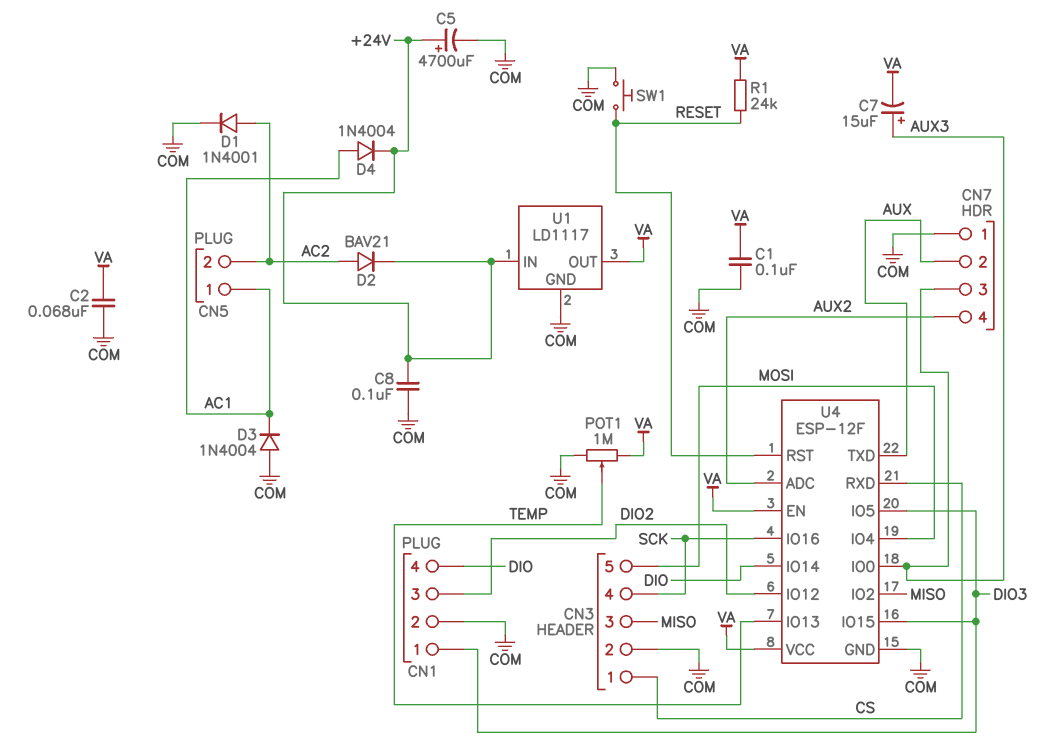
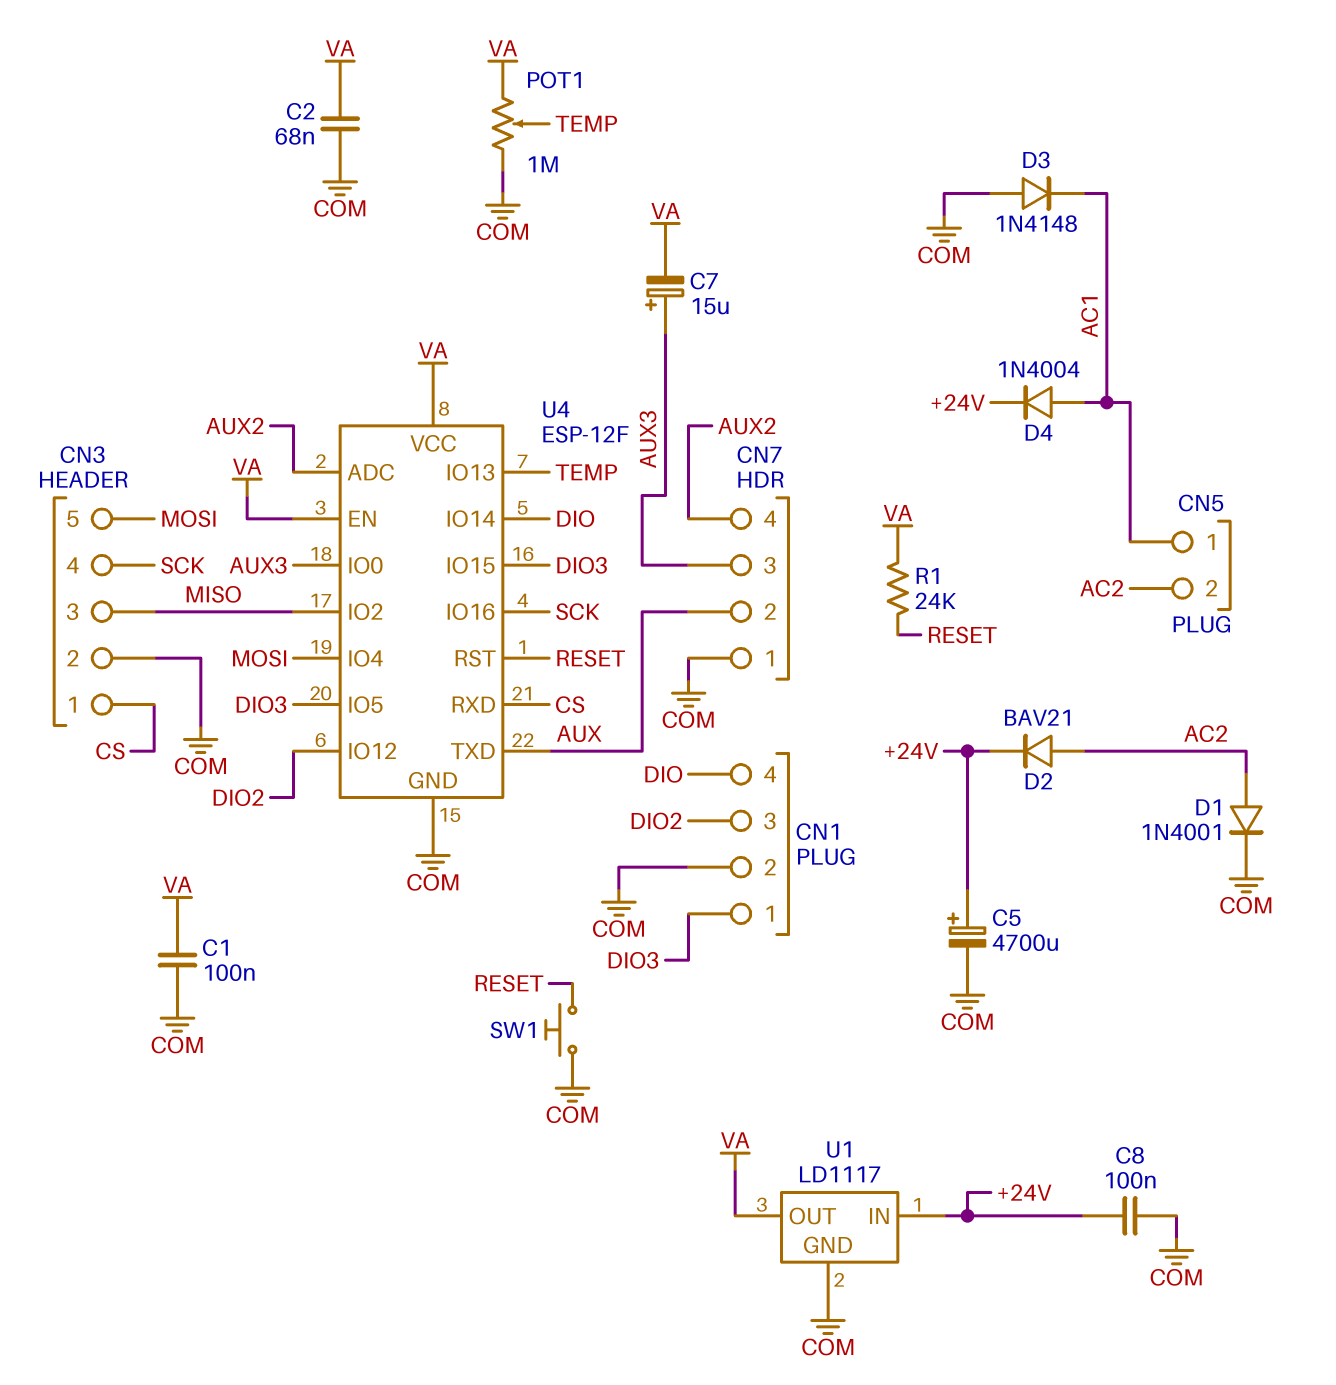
D3: diode 1N4004 (A COM, K AC1) -> diode 1N4148 (A COM, K AC1)

